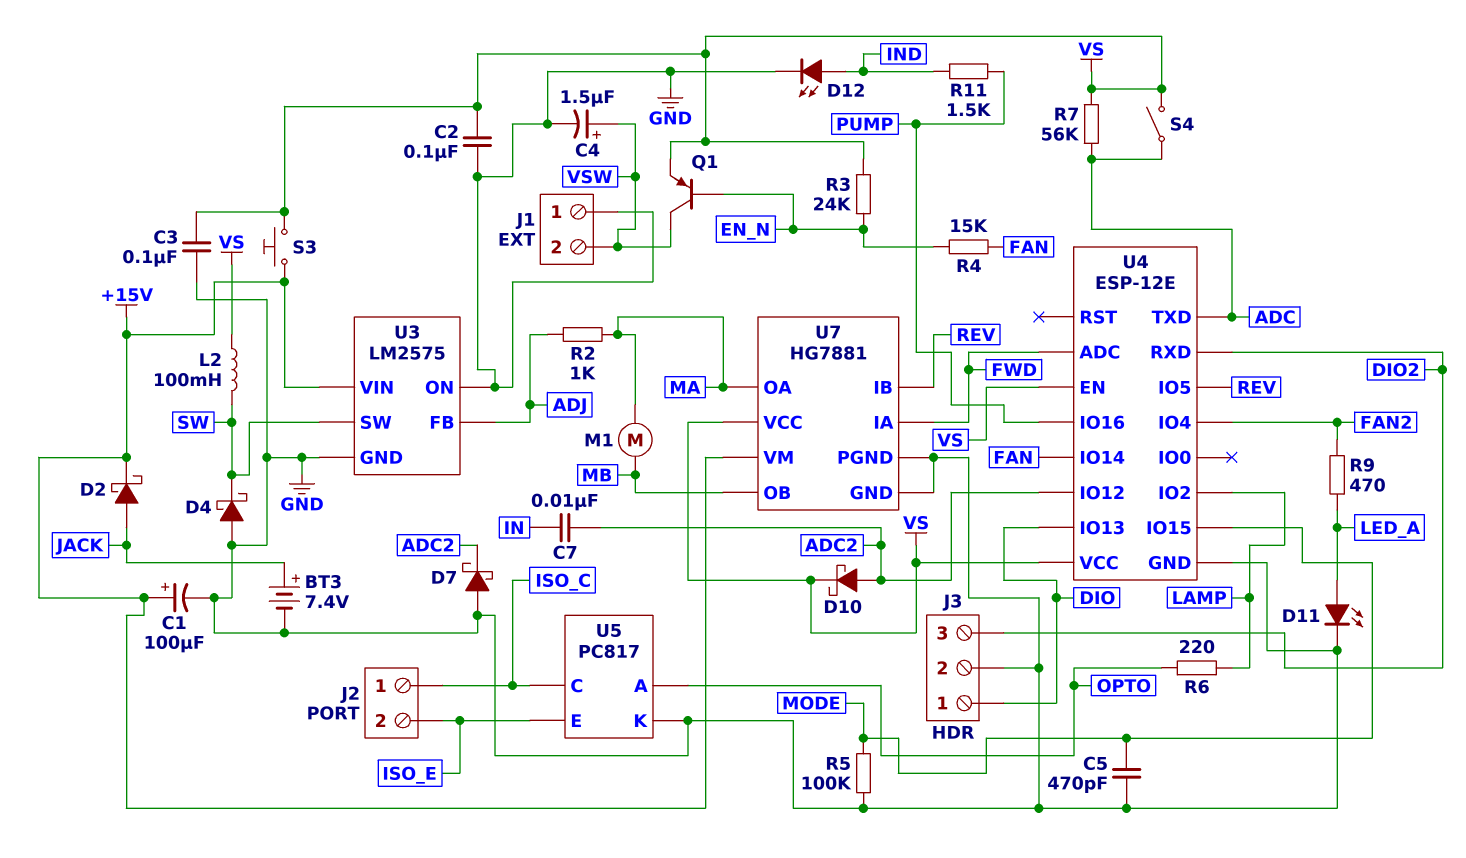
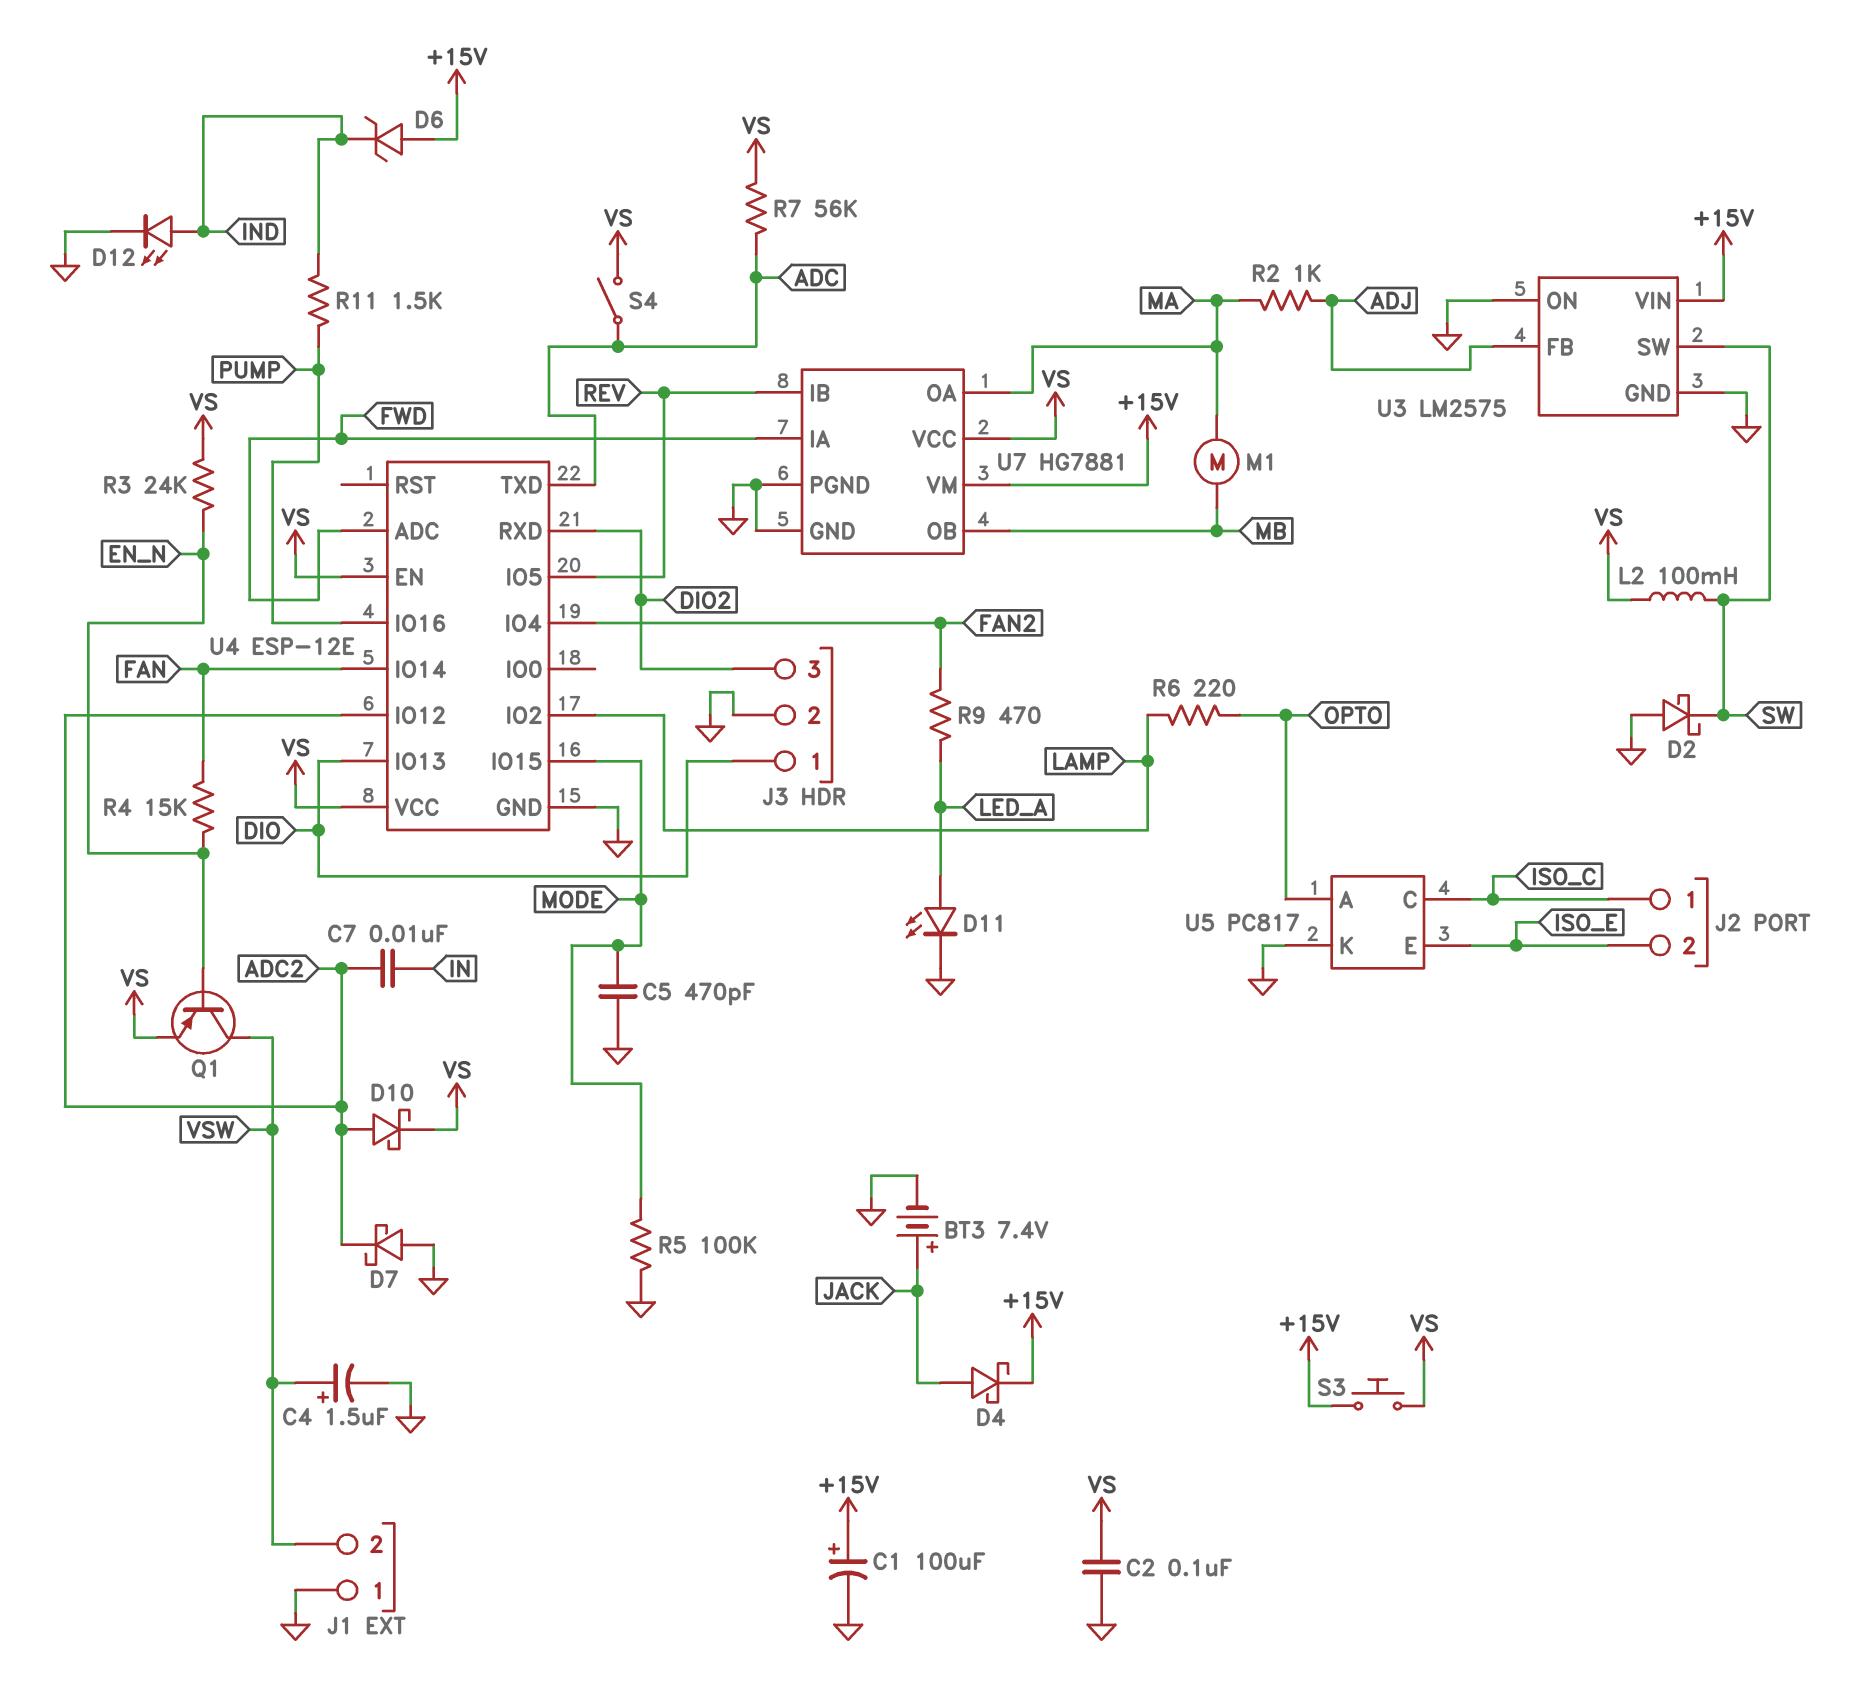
C3: 100nF (GND, VS) -> none
D2: schottky (A JACK, K +15V) -> schottky (A GND, K SW)
D4: schottky (A GND, K SW) -> schottky (A JACK, K +15V)
D6: none -> zener (A +15V, K IND)

